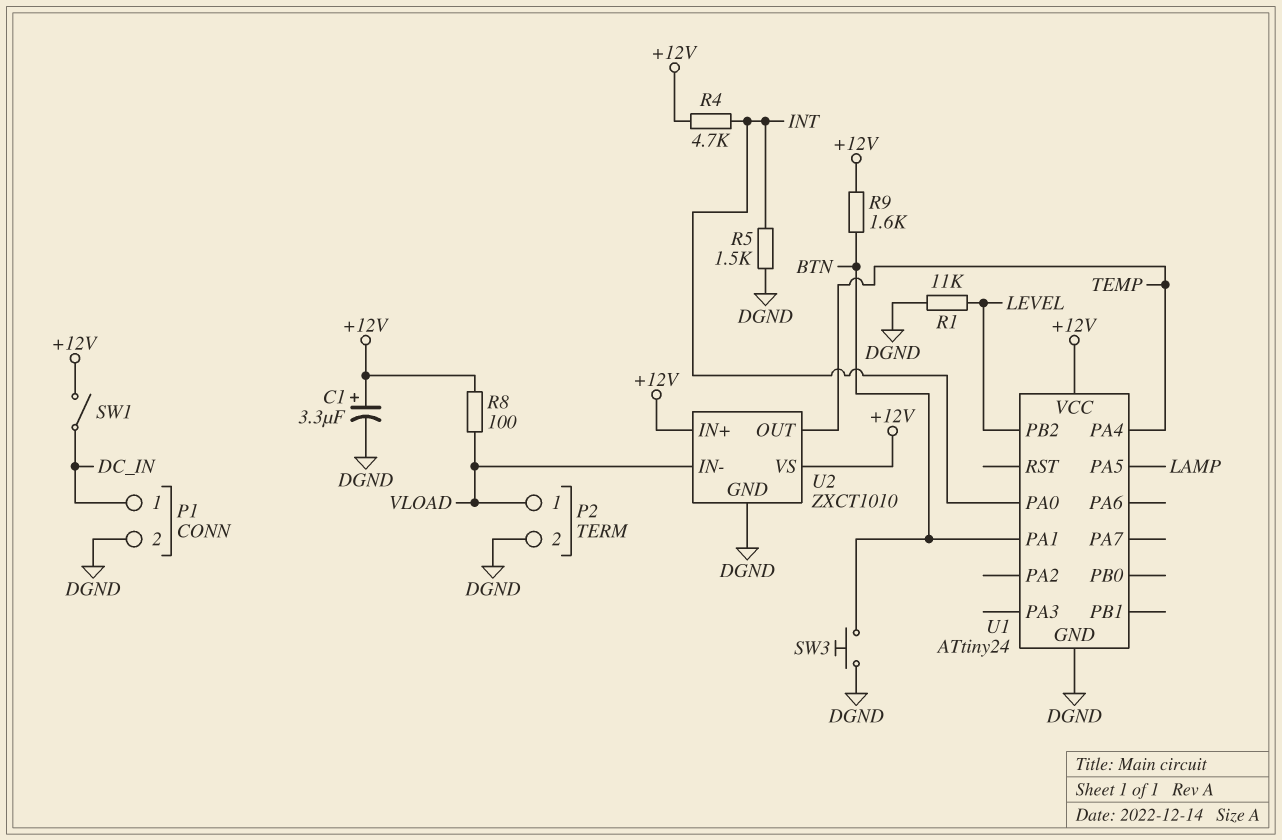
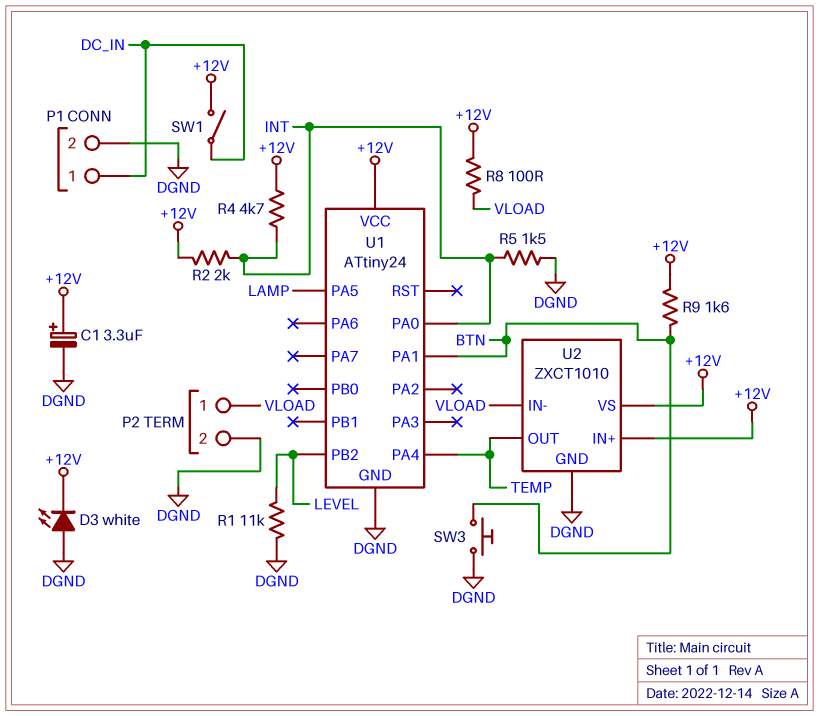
D3: none -> LED white (A DGND, K +12V)
R2: none -> 2k (+12V, INT)

